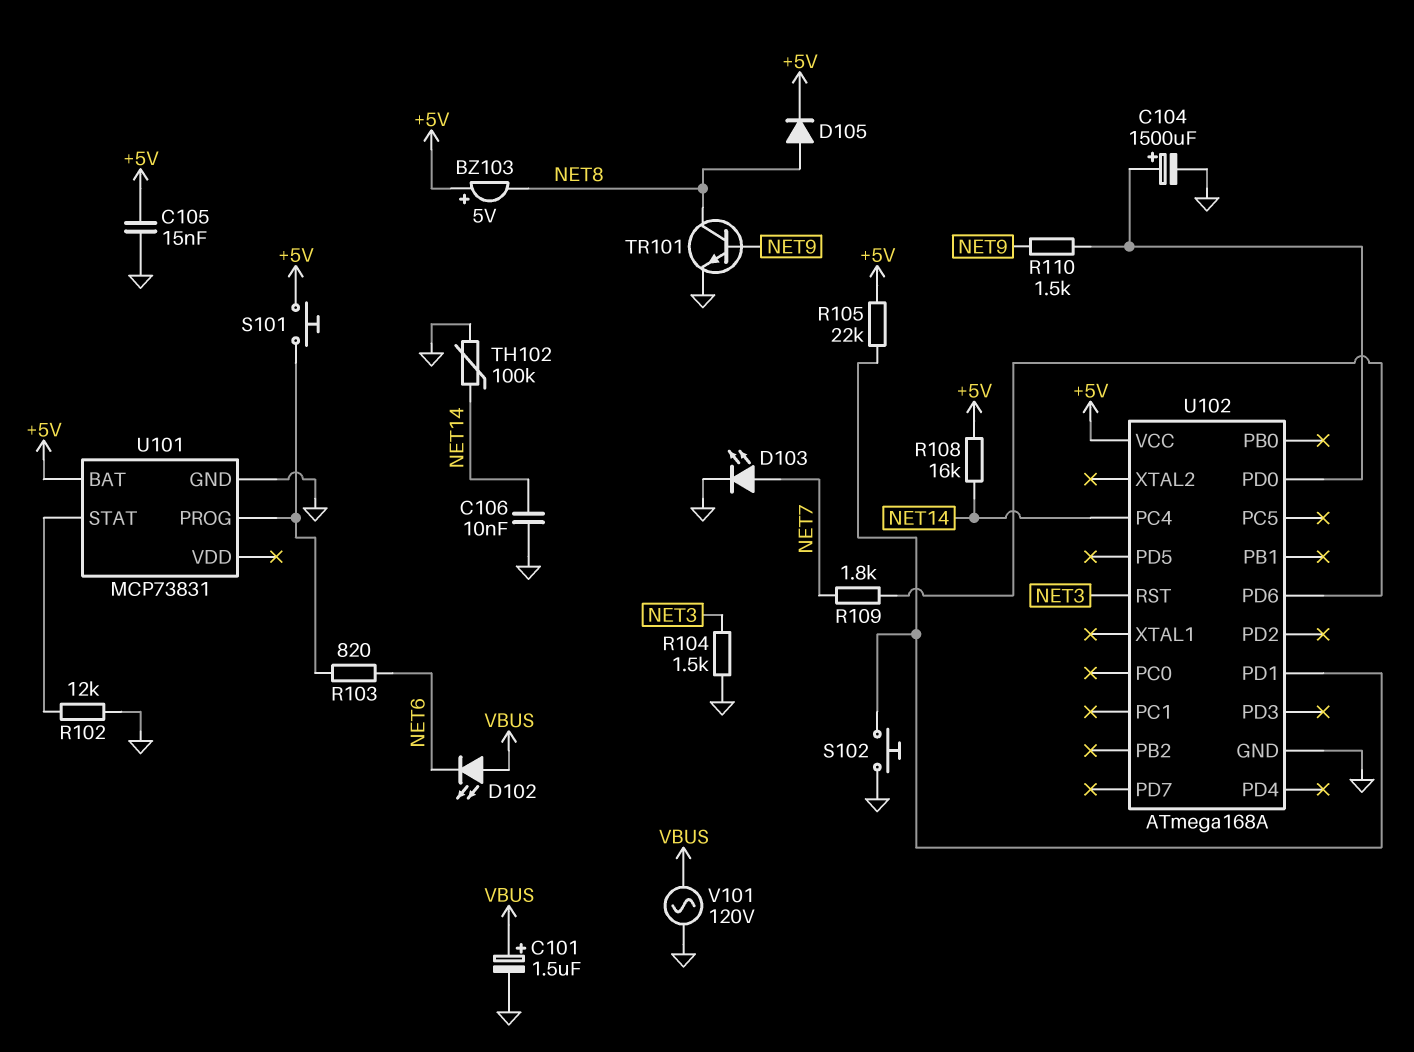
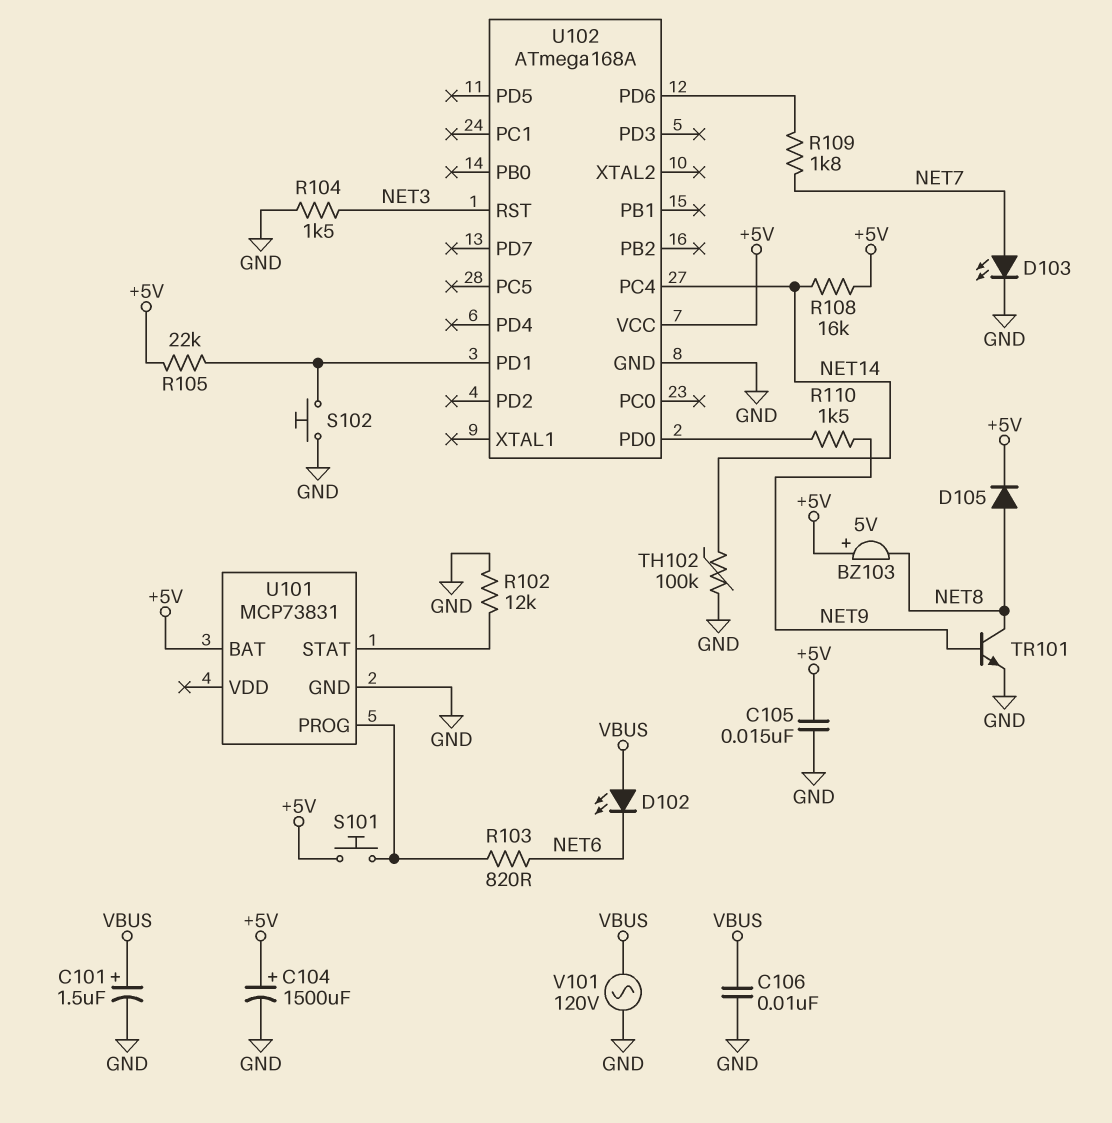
C104: 1500uF (plus U102/PD0, minus GND) -> 1500uF (plus +5V, minus GND)
C106: 10nF (GND, NET14) -> 10nF (GND, VBUS)

